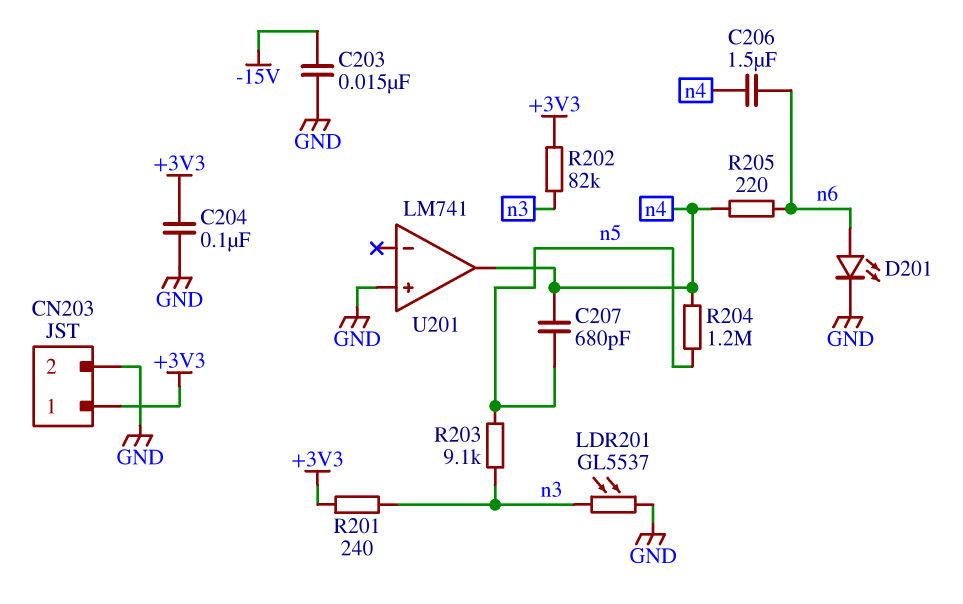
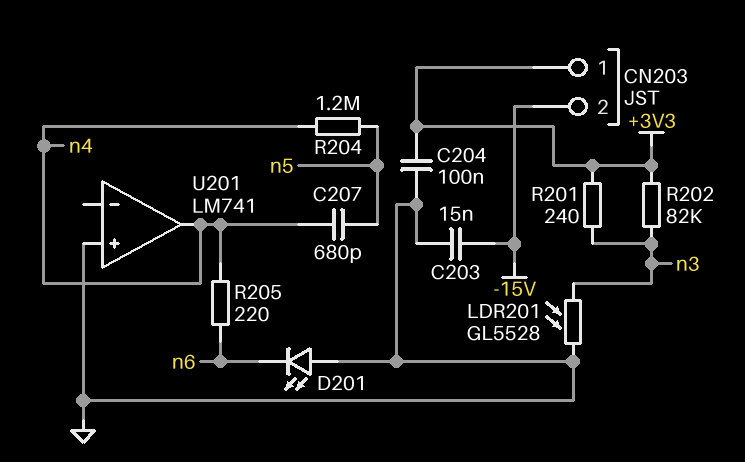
C206: 1.5uF (n4, n6) -> none
CN203 pin 2: GND -> -15V
D201: LED (A n6, K GND) -> LED (A GND, K n6)
LDR201: GL5537 (GND, n3) -> GL5528 (GND, n3)
R203: 9.1k (n3, n5) -> none

